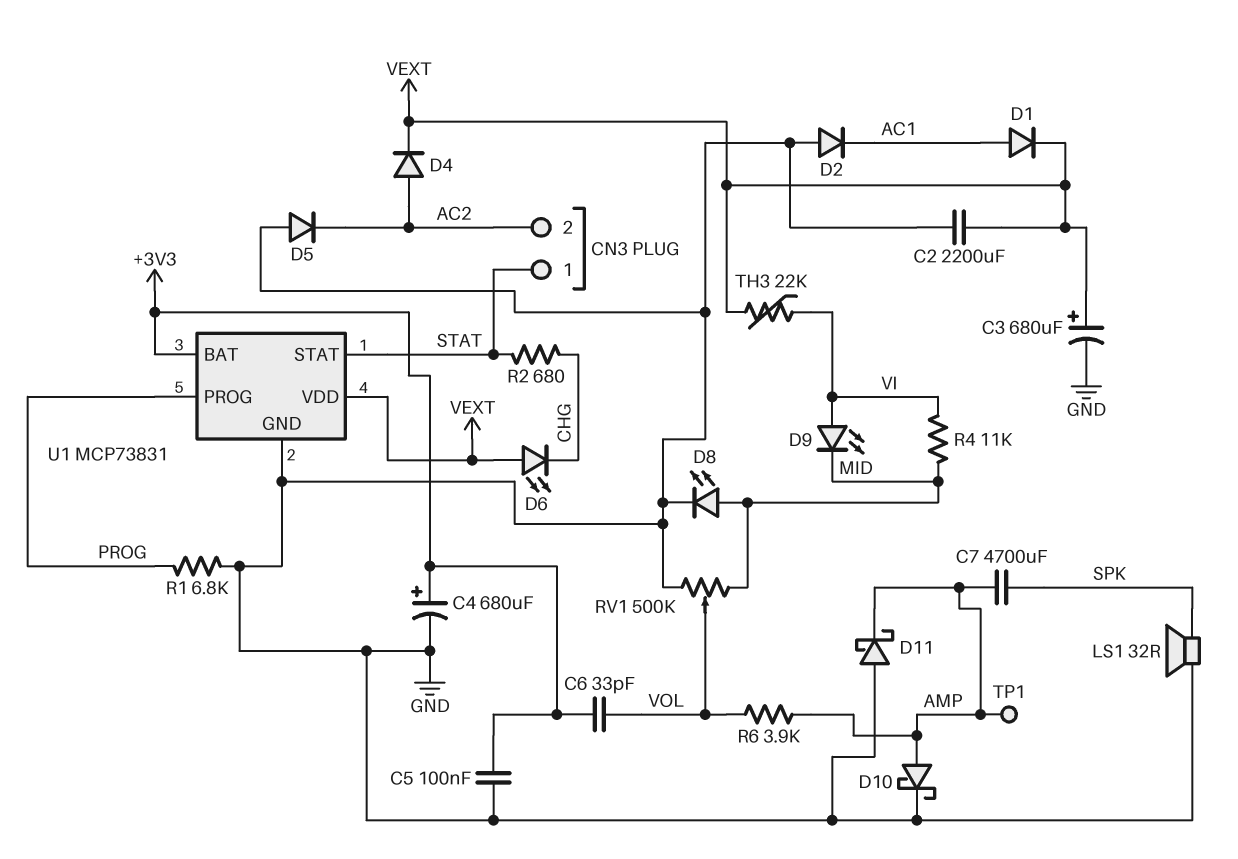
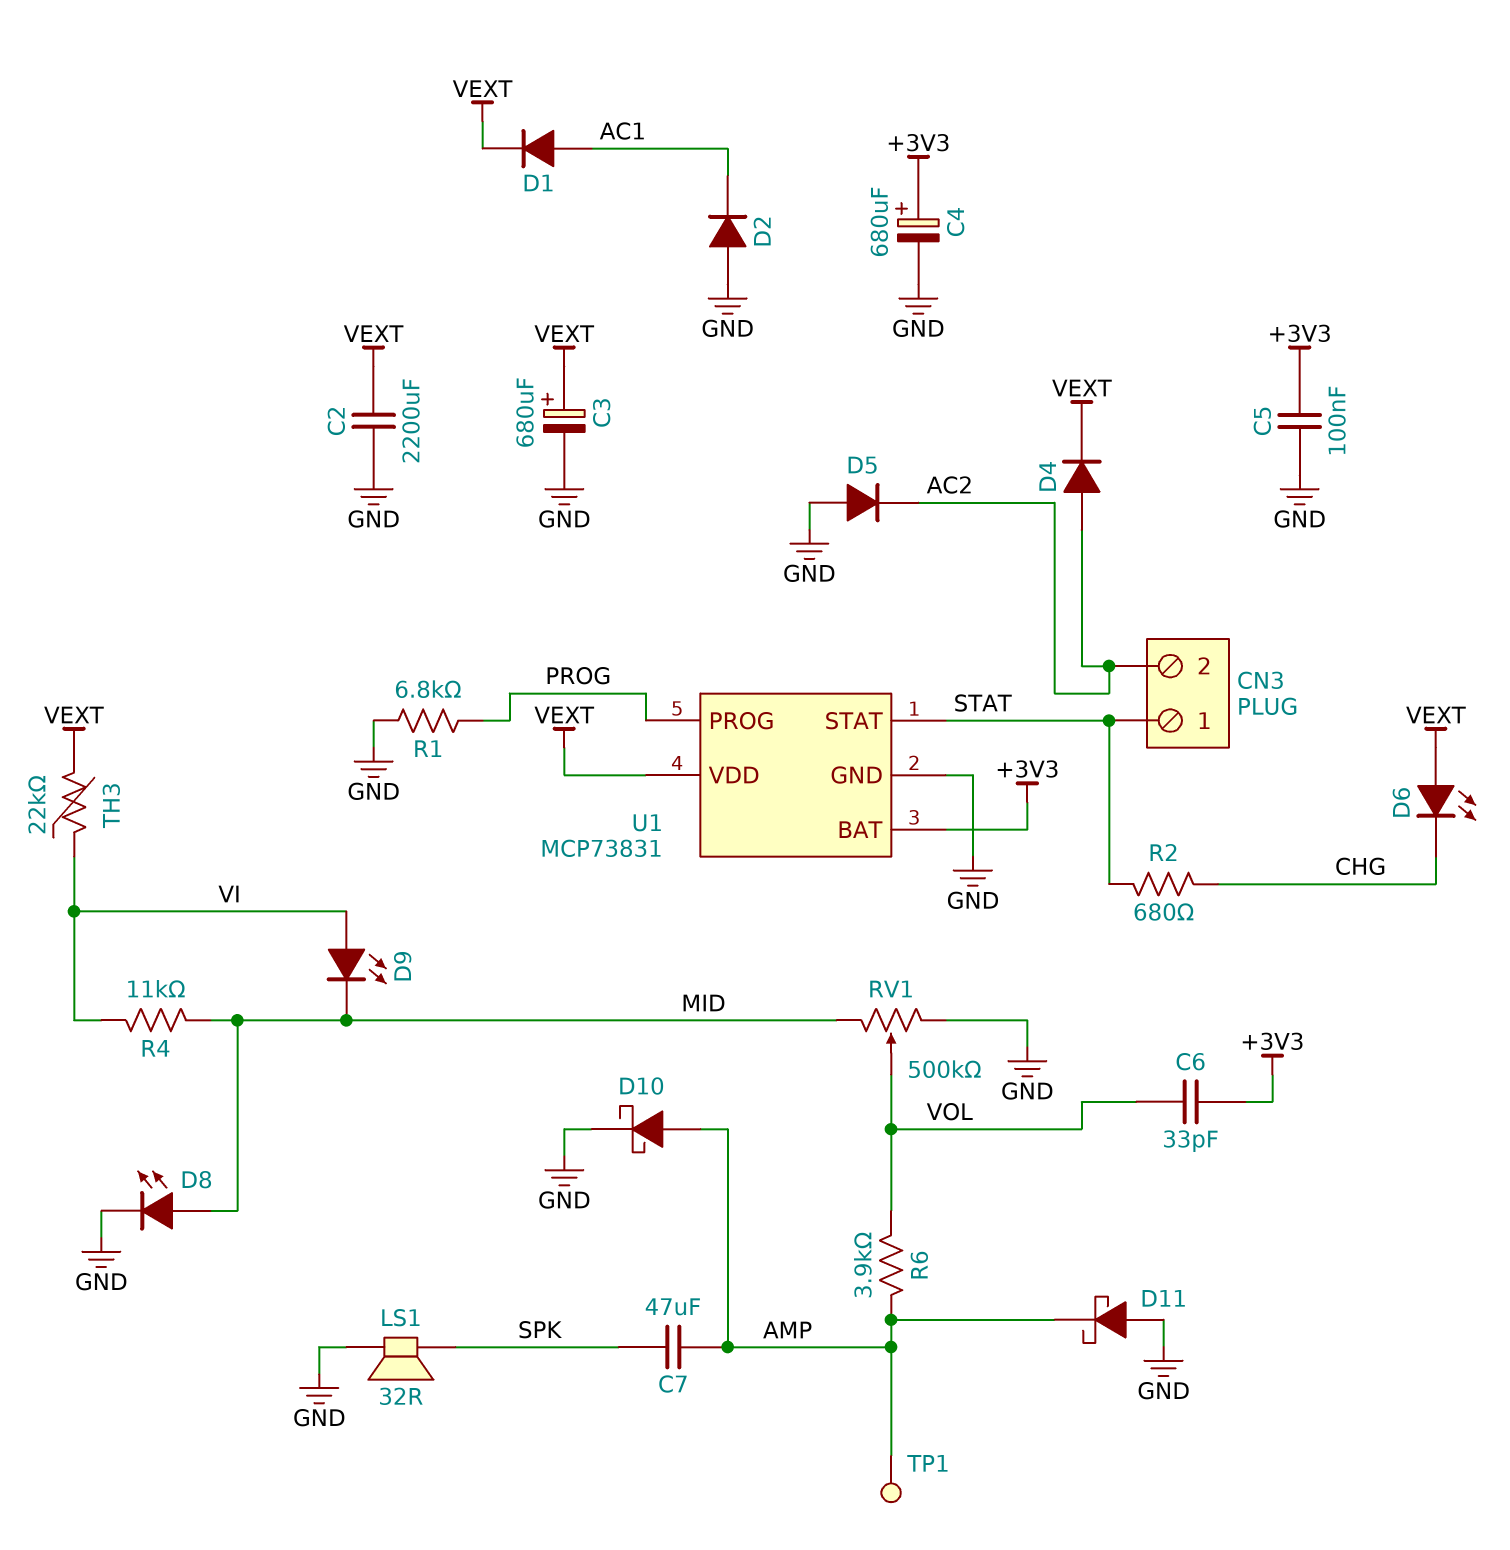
C7: 4700uF (AMP, SPK) -> 47uF (AMP, SPK)

